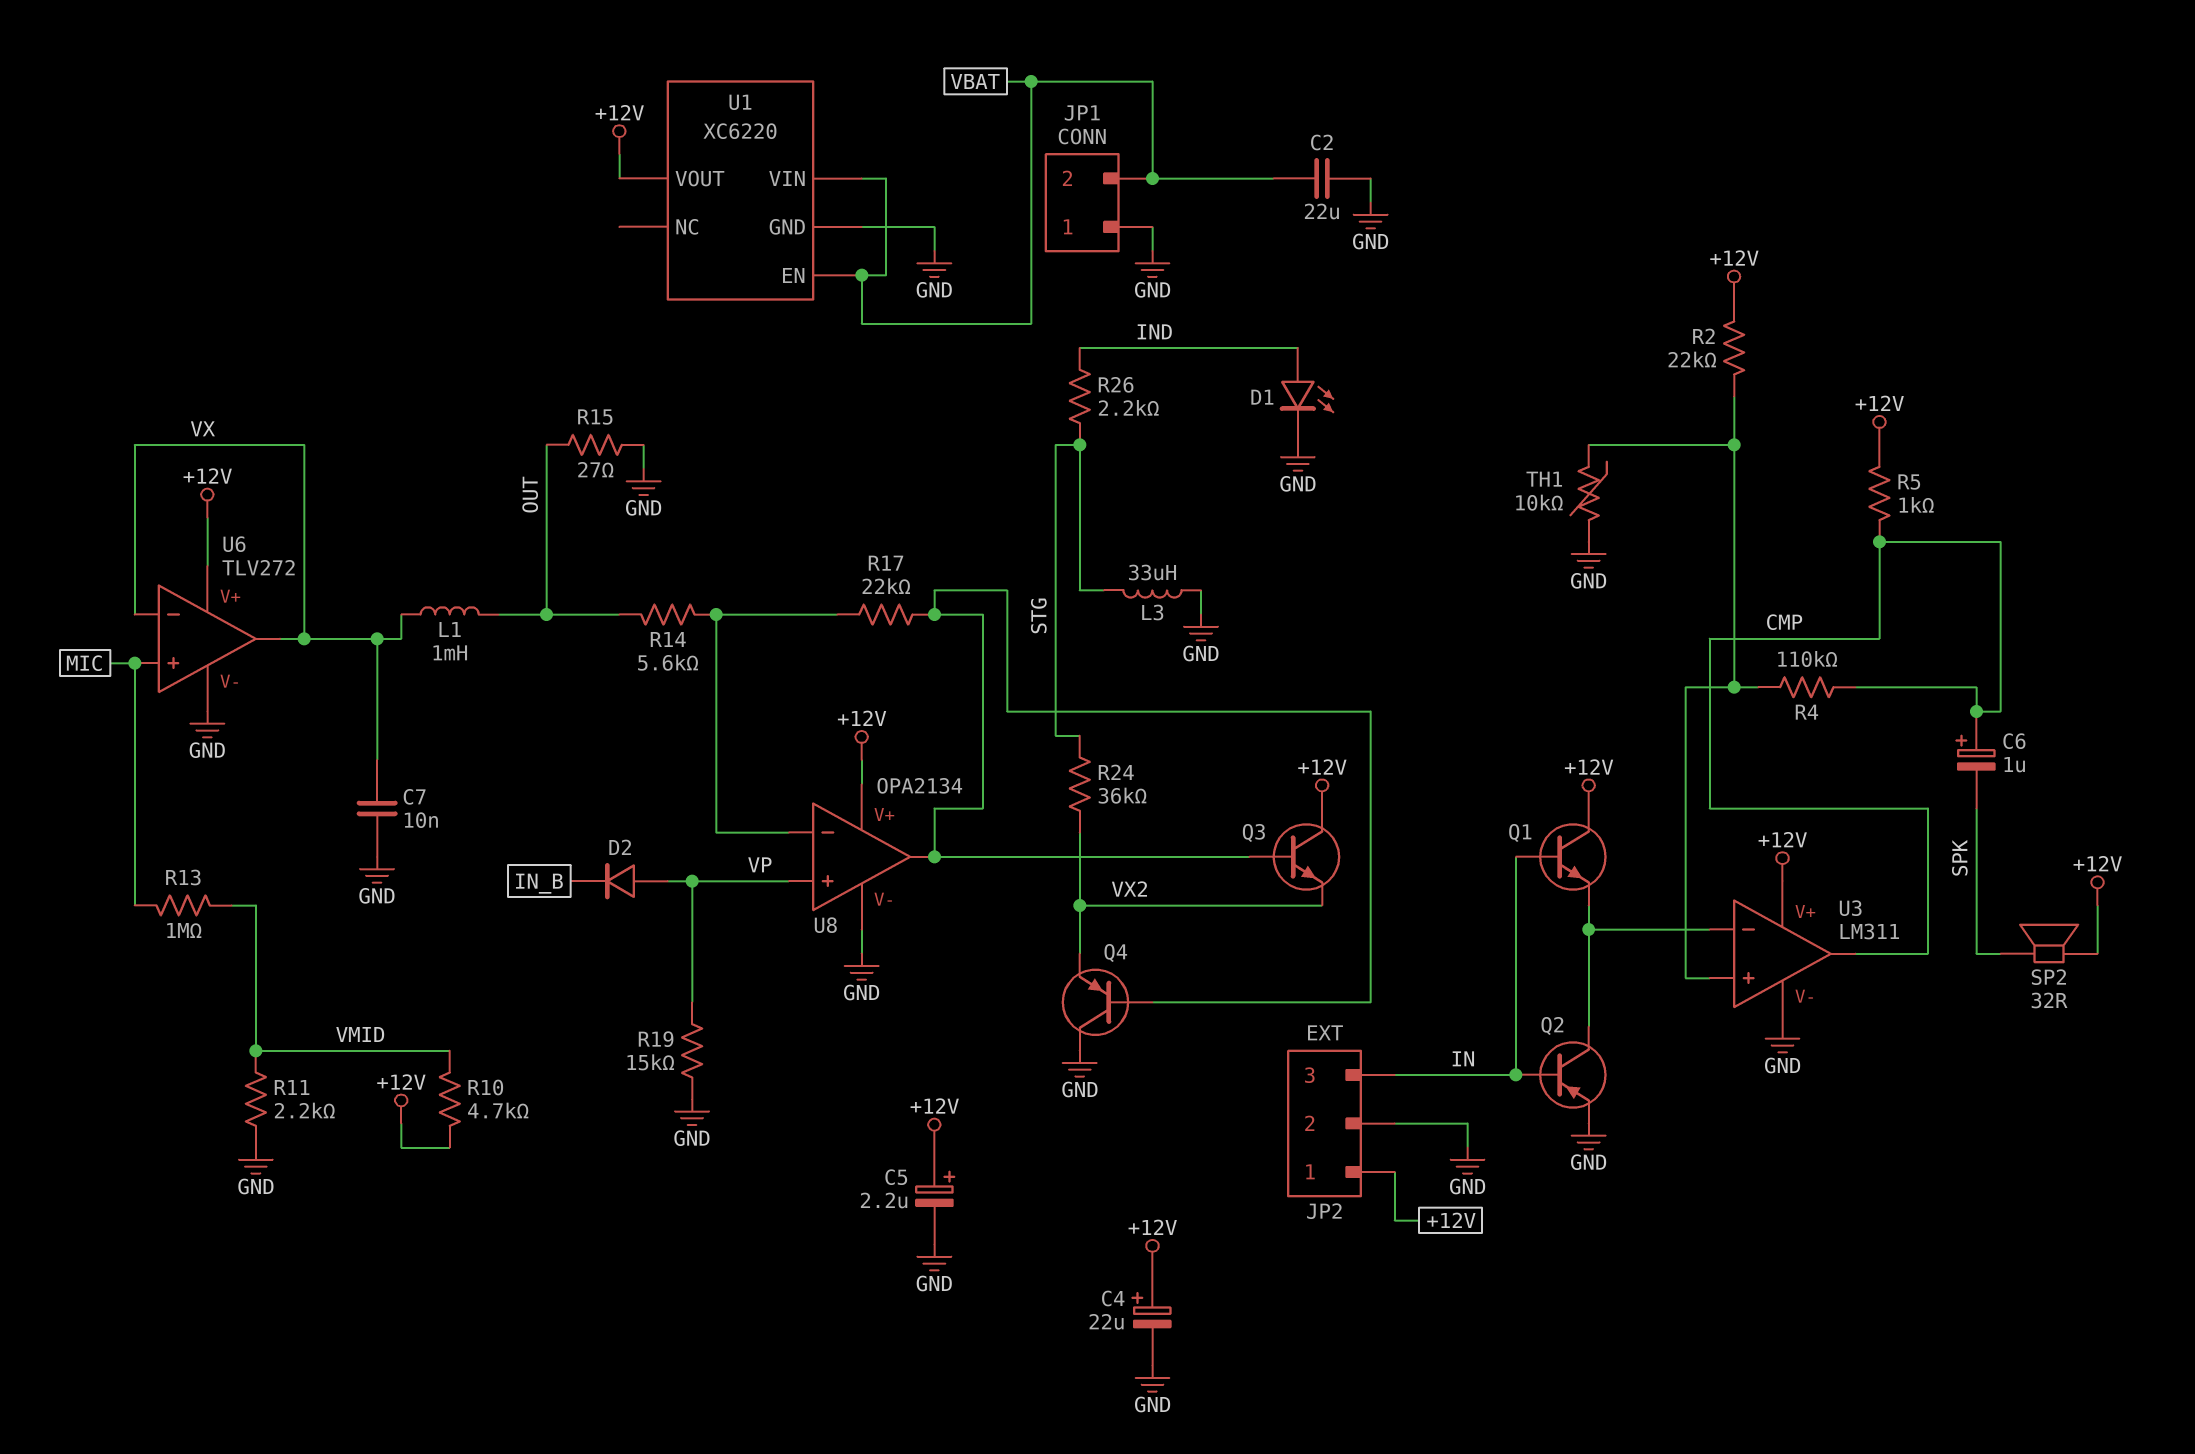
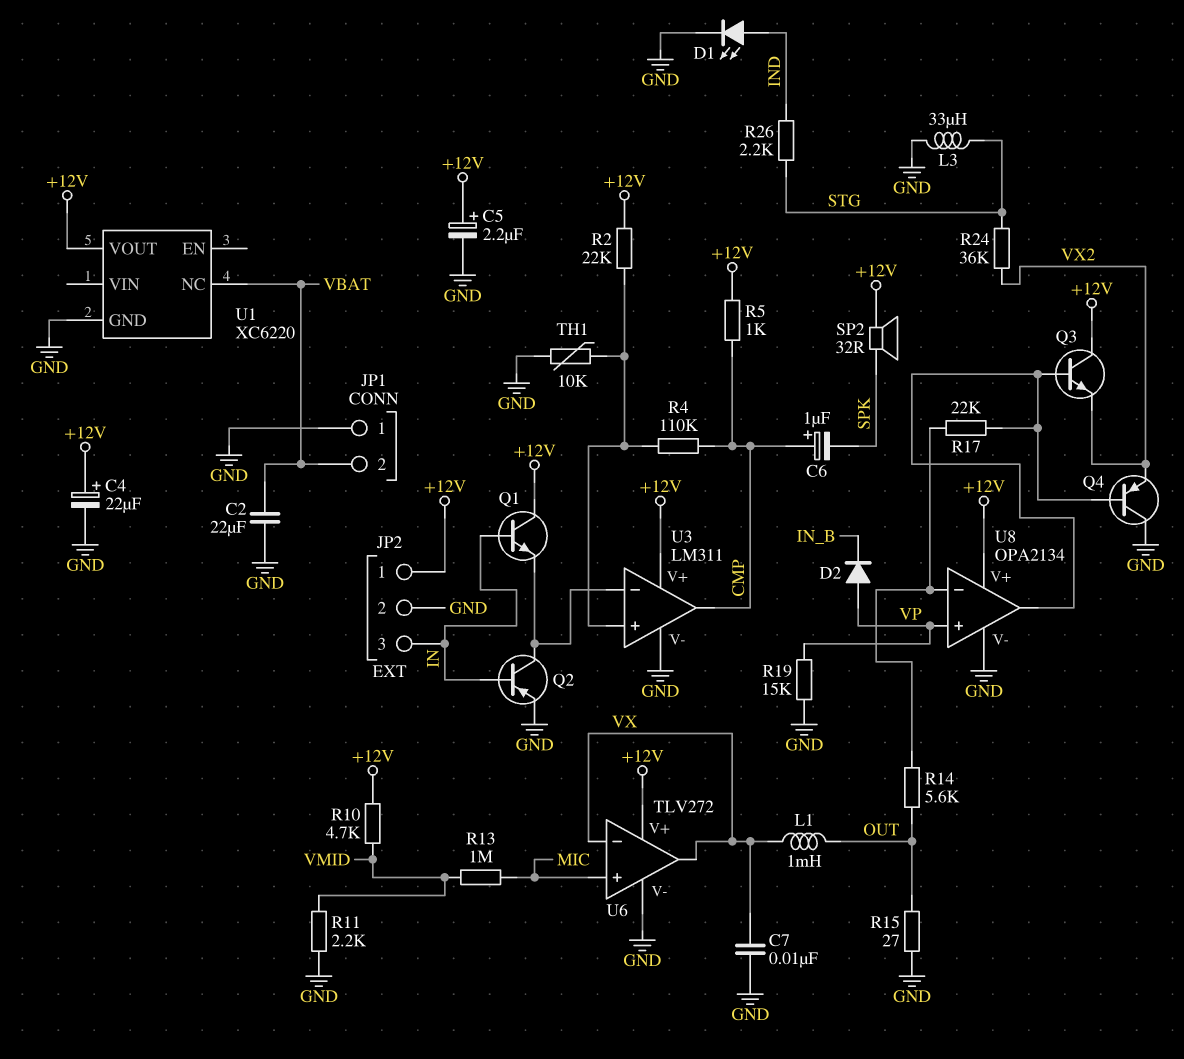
U1 pin EN: VBAT -> none
U1 pin NC: none -> VBAT
U1 pin VIN: VBAT -> none

